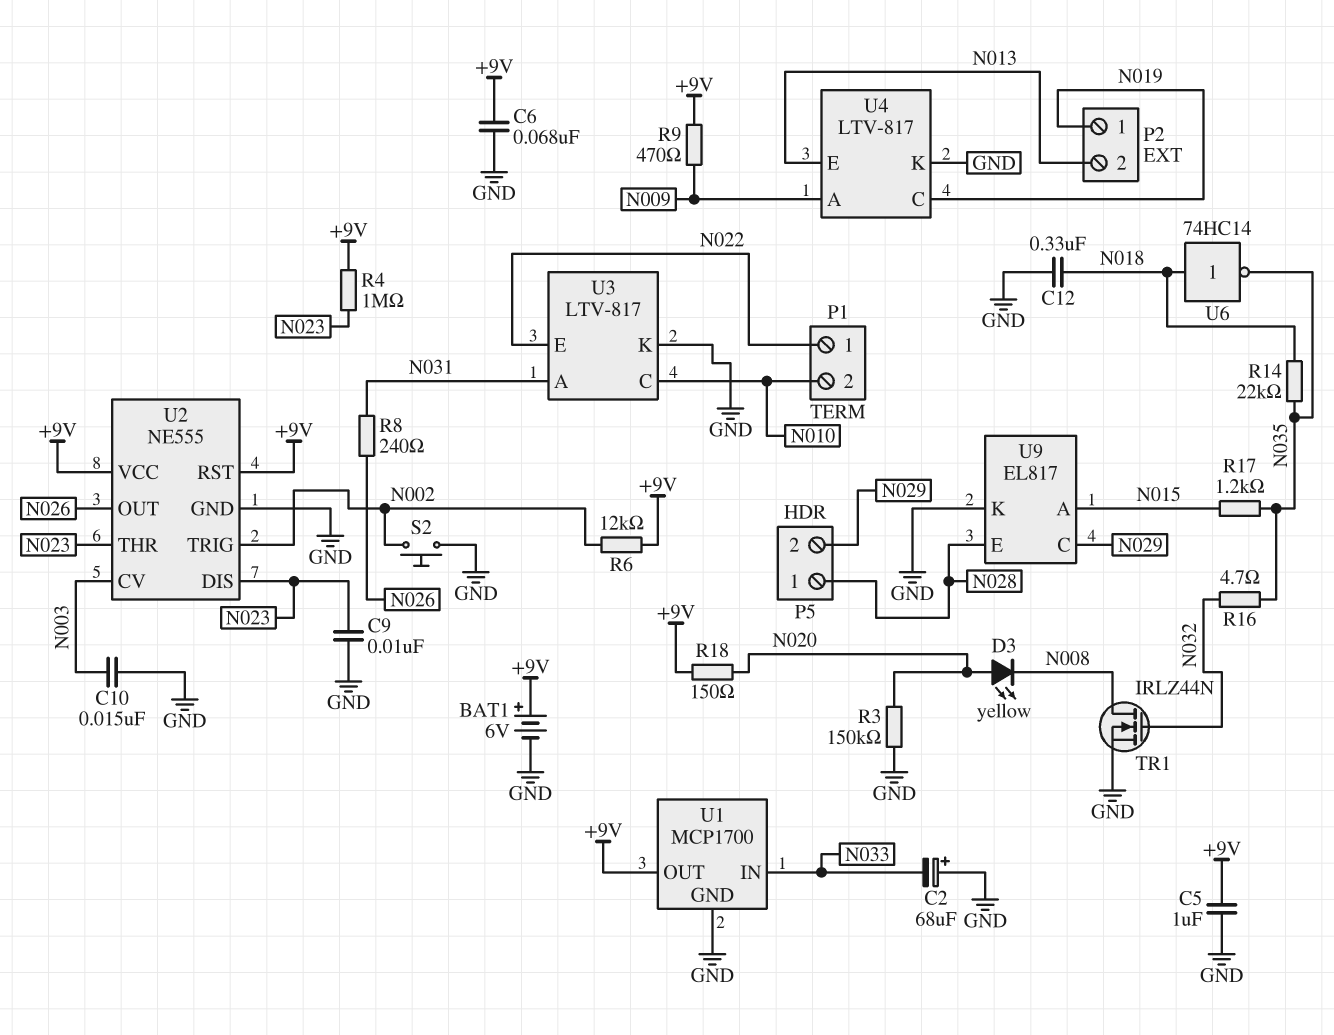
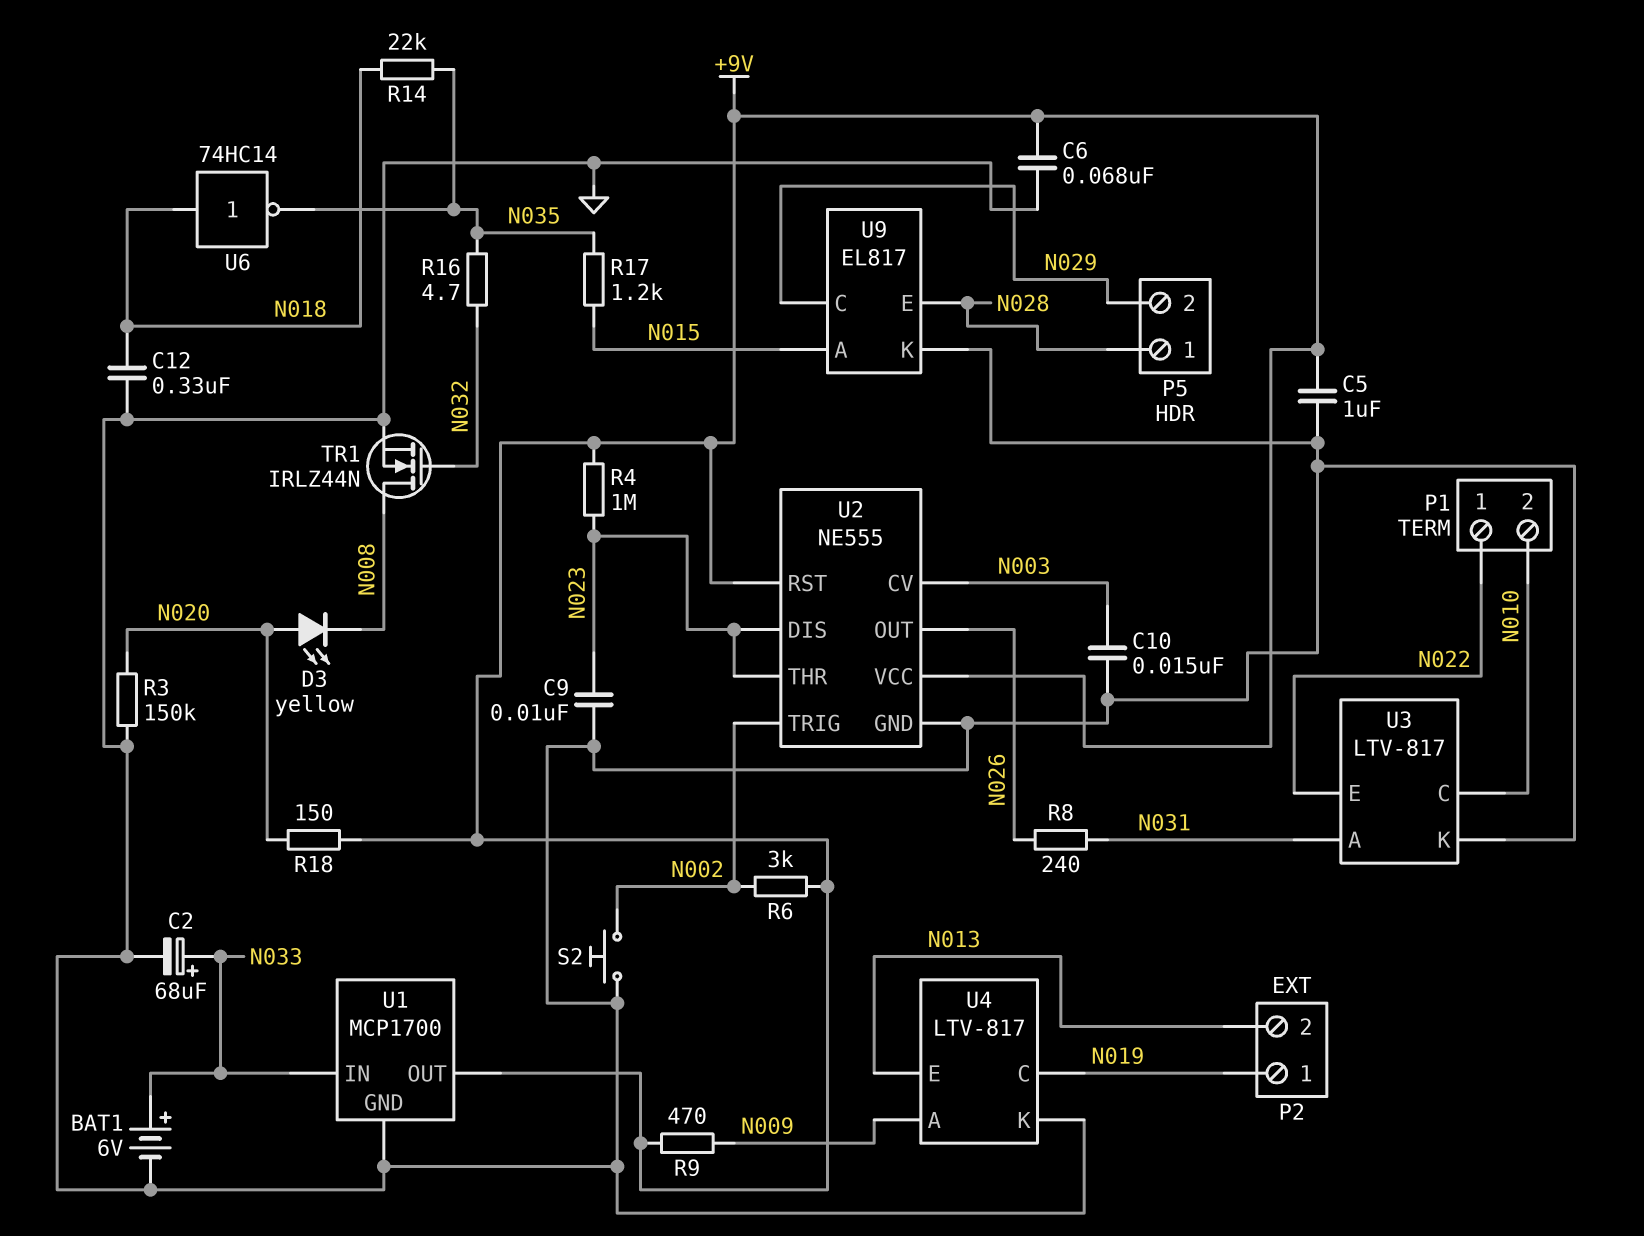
BAT1: 6V (plus +9V, minus GND) -> 6V (plus N033, minus GND)
C2: 68uF (plus GND, minus N033) -> 68uF (plus N033, minus GND)
R6: 12k (+9V, N002) -> 3k (+9V, N002)

